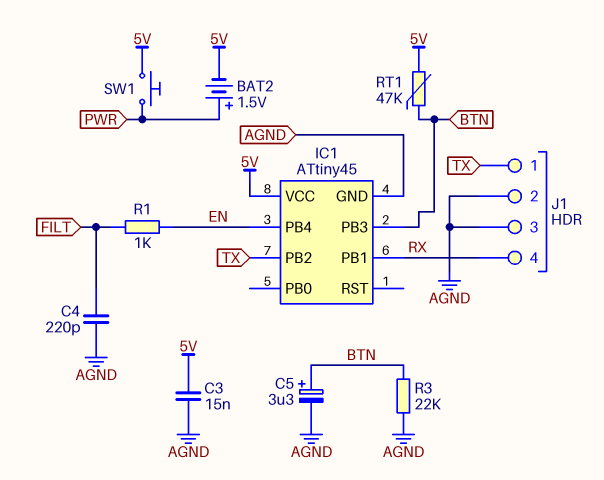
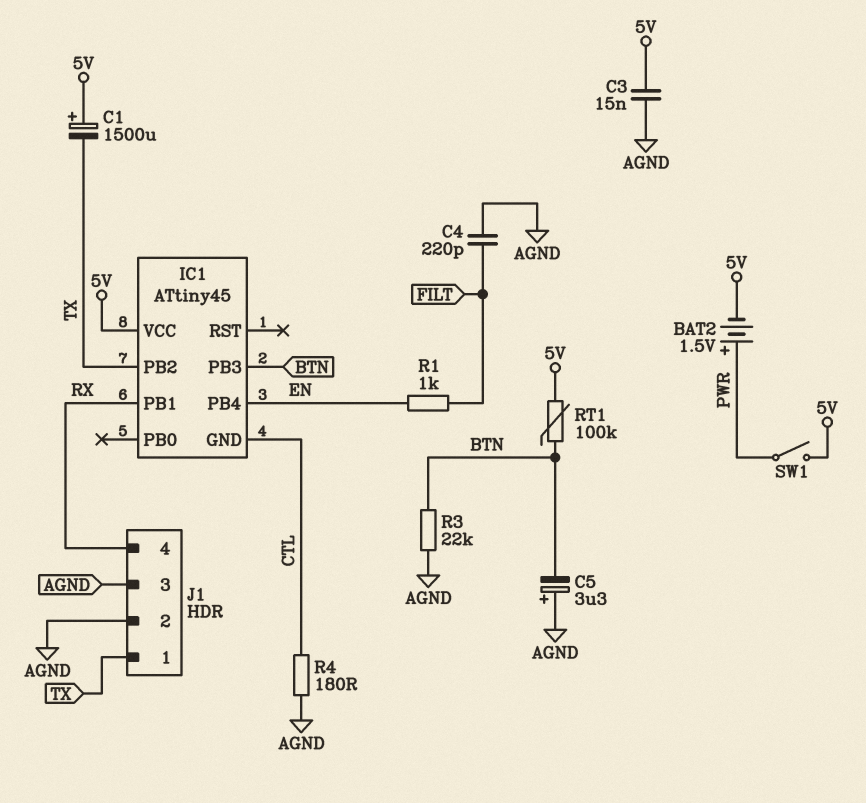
C1: none -> 1500uF (plus 5V, minus TX)
C5: 3.3uF (plus BTN, minus AGND) -> 3.3uF (plus AGND, minus BTN)
IC1 pin GND: AGND -> CTL
R4: none -> 180 (AGND, CTL)
RT1: 47k (5V, BTN) -> 100k (5V, BTN)
SW1: button (5V, PWR) -> switch (5V, PWR)

